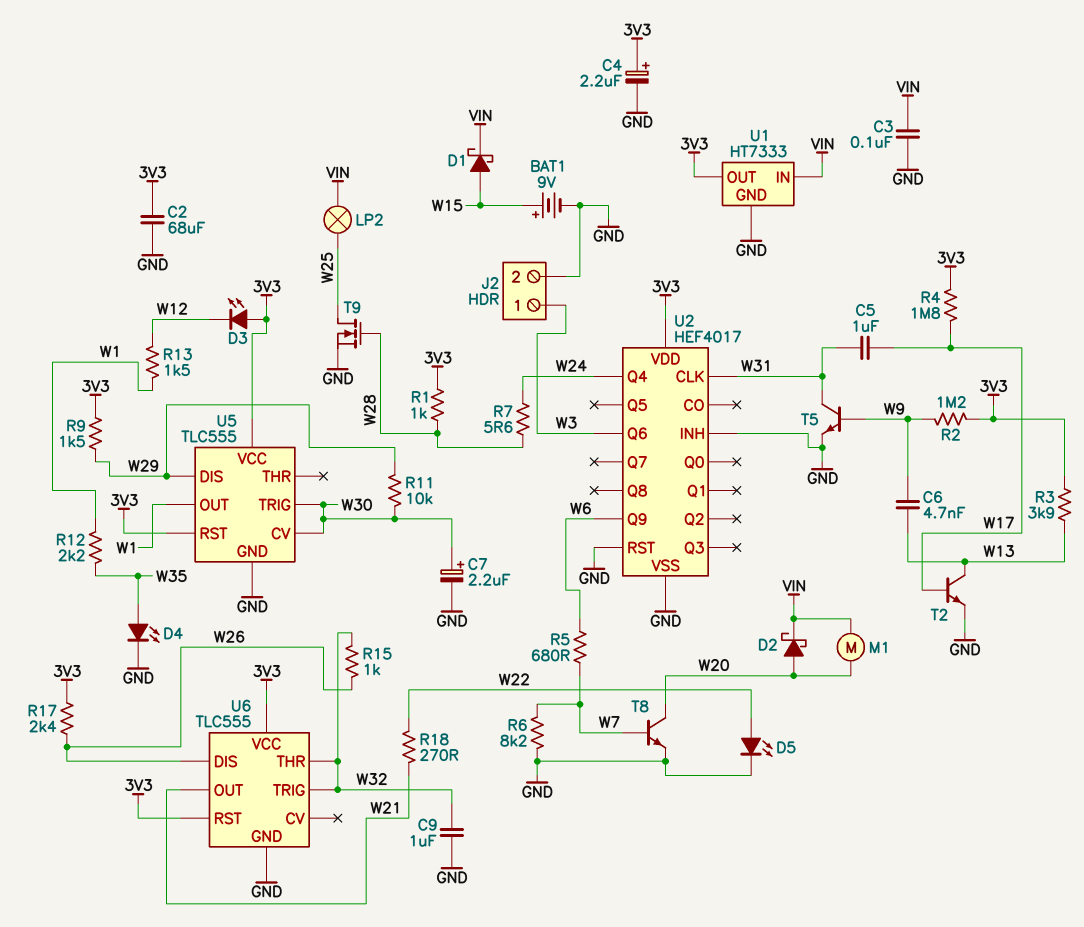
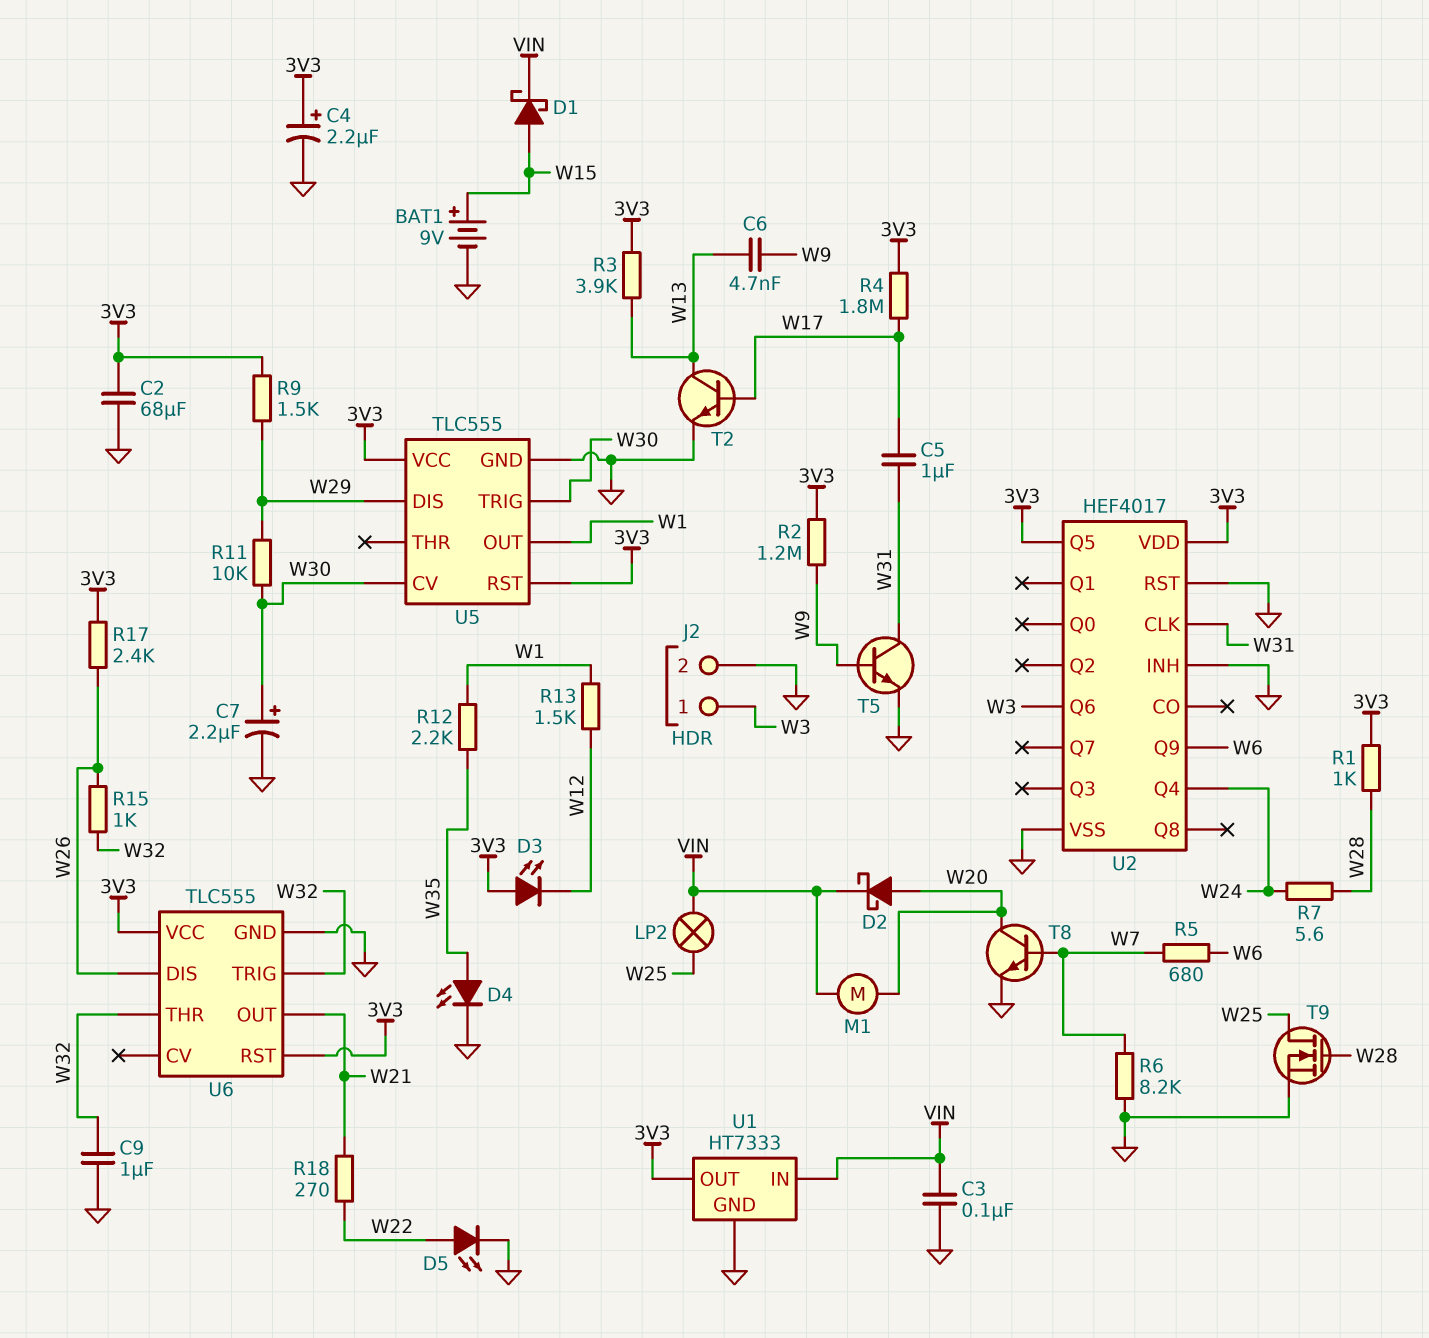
U2 pin Q5: none -> 3V3

